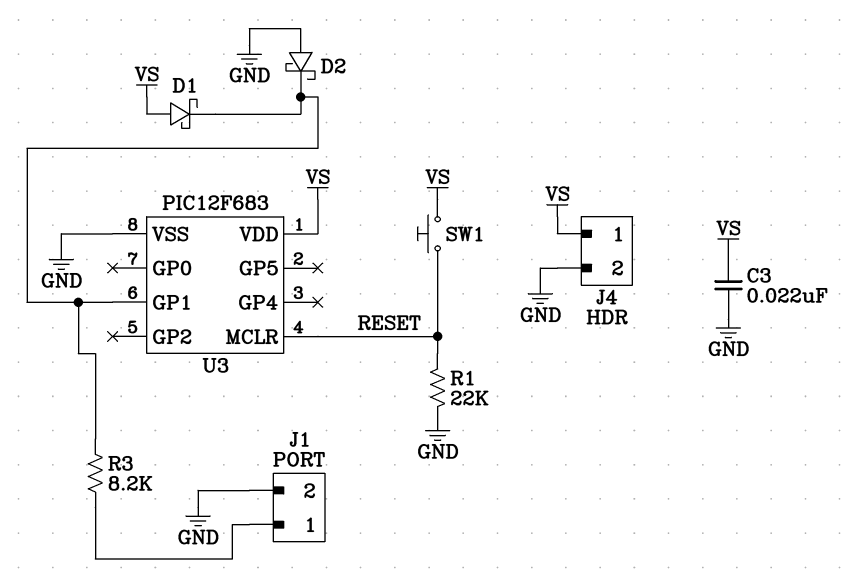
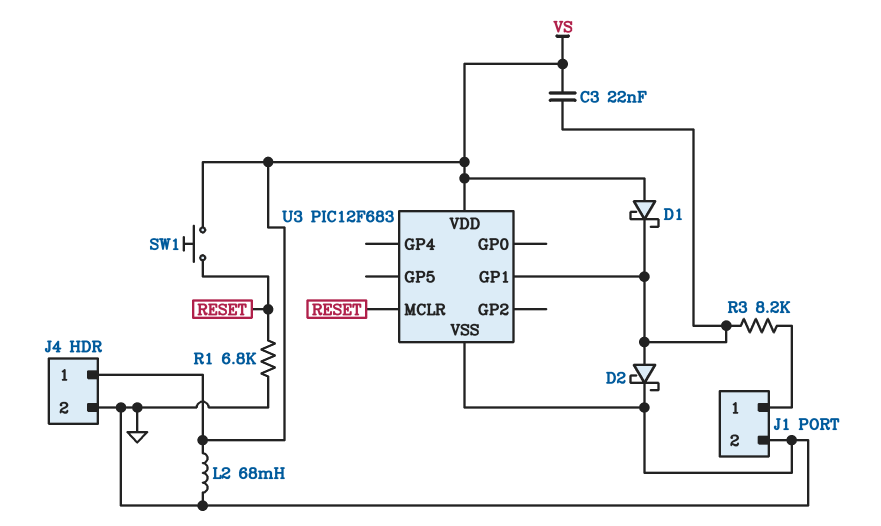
C3: 22nF (GND, VS) -> 22nF (U3/GP1, VS)
D2: schottky (A GND, K U3/GP1) -> schottky (A U3/GP1, K GND)
L2: none -> 68mH (GND, VS)
R1: 22k (GND, RESET) -> 6.8k (GND, RESET)

